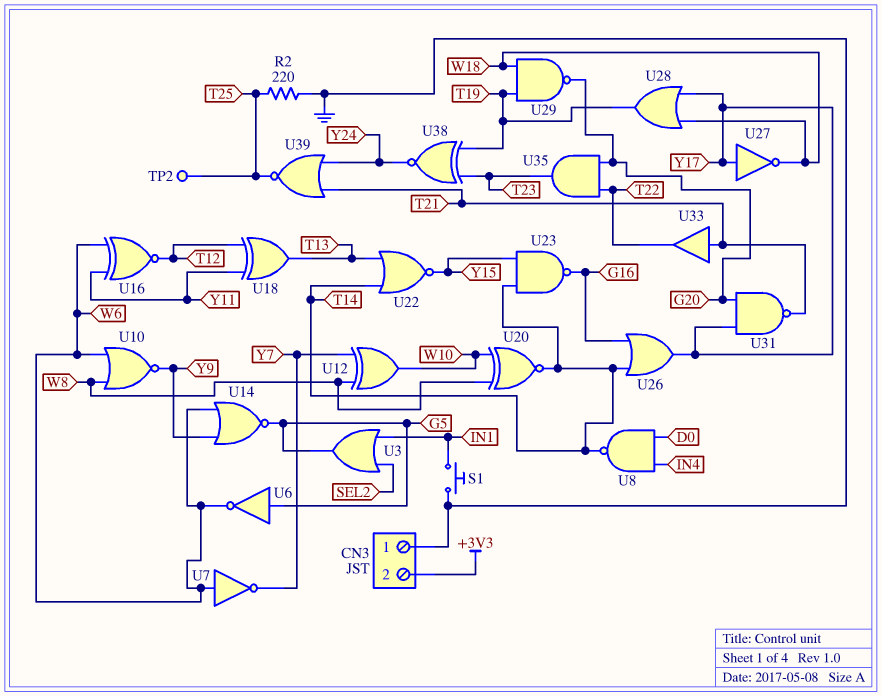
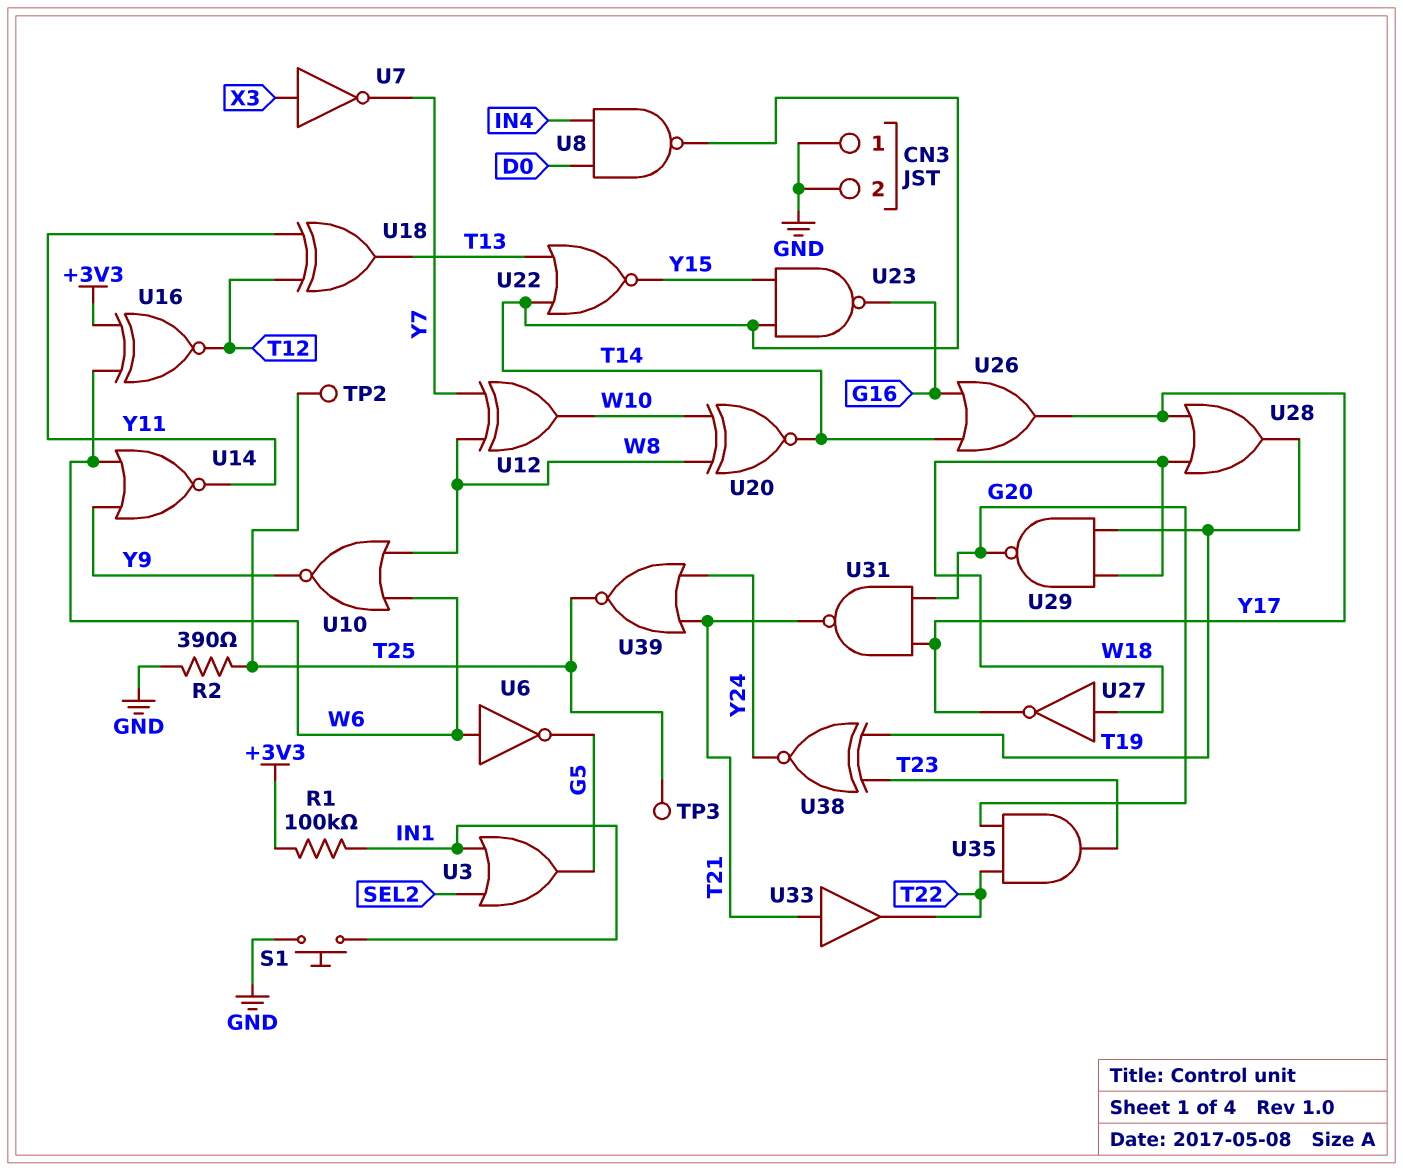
CN3 pin 2: +3V3 -> GND
R1: none -> 100k (+3V3, IN1)
R2: 220 (GND, T25) -> 390 (GND, T25)
TP3: none -> test point (T25)
U6: NOT (in G5, out W6) -> NOT (in W6, out G5)
U7: NOT (in W6, out Y7) -> NOT (in X3, out Y7)
U14: NOR (in W6, in Y9, out G5) -> NOR (in W6, in Y9, out Y11)
U16: XNOR (in W6, in Y11, out T12) -> XNOR (in +3V3, in W6, out T12)
U27: NOT (in Y17, out W18) -> NOT (in W18, out Y17)

